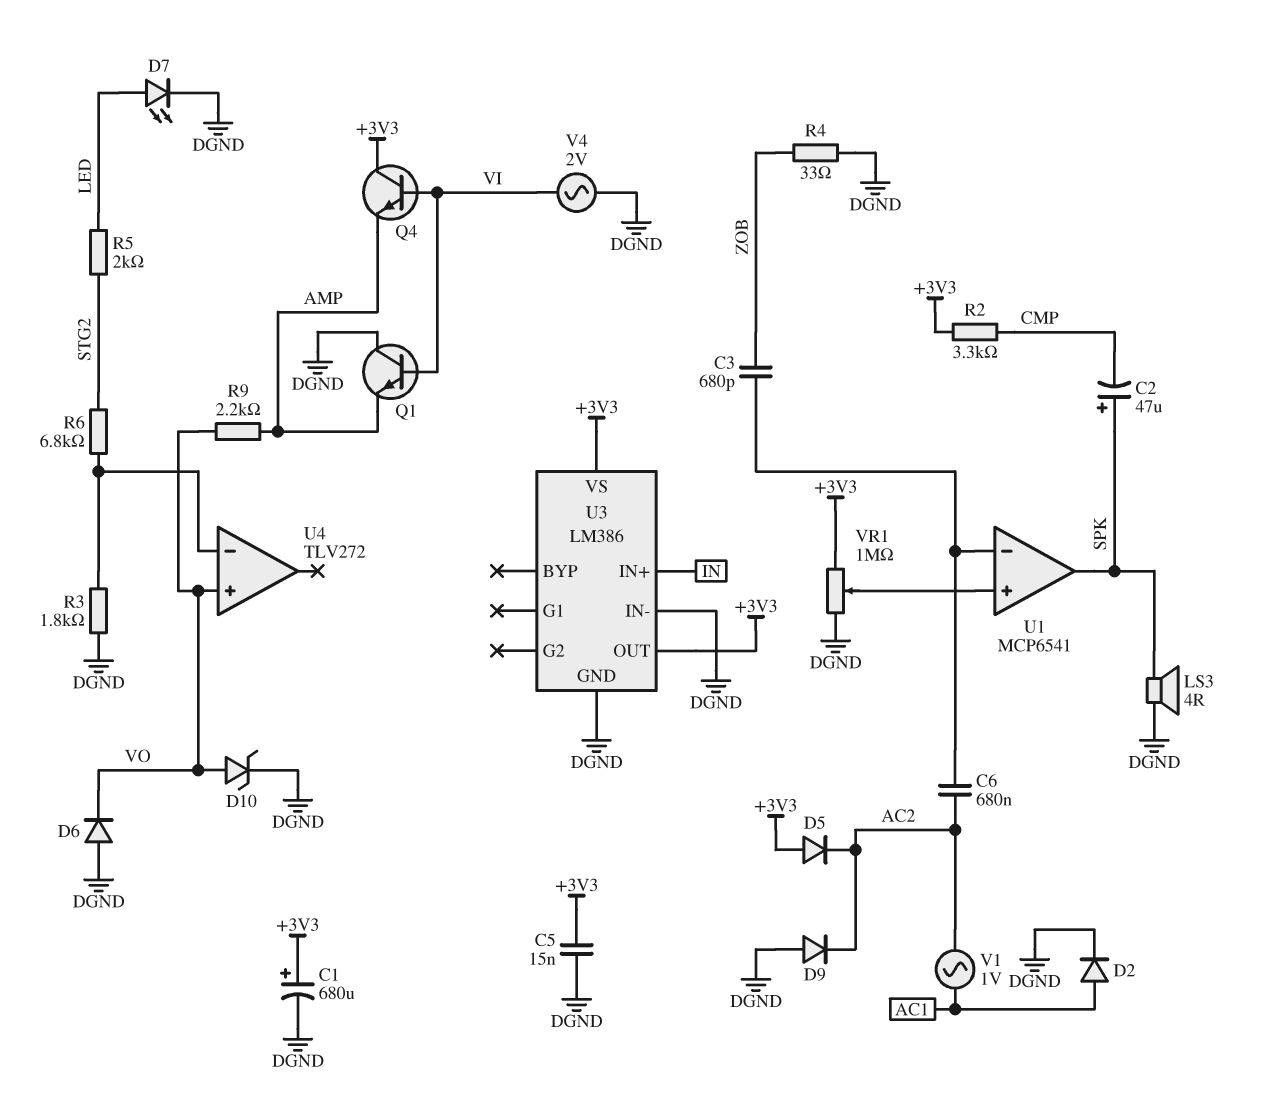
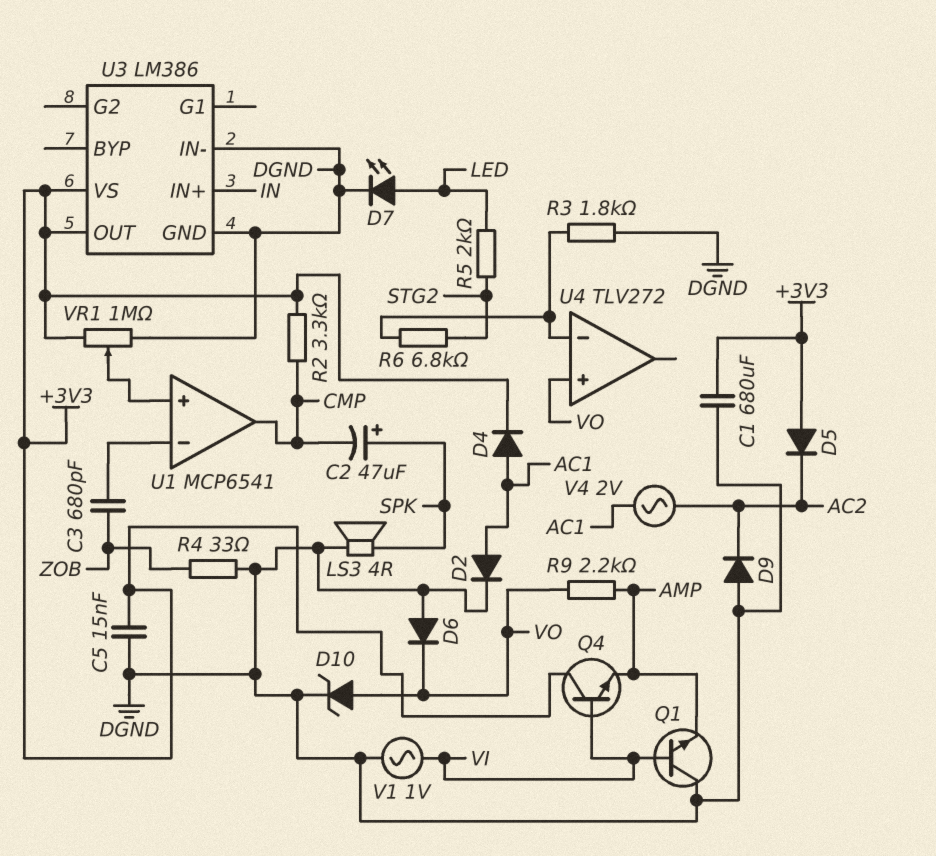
C1: 680uF (plus +3V3, minus DGND) -> 680uF (+3V3, DGND)
C6: 680nF (AC2, U1/in-) -> none
D4: none -> diode (A AC1, K +3V3)
U1 pin out: SPK -> CMP
V1: AC 1V (AC1, AC2) -> AC 1V (DGND, VI)
V4: AC 2V (DGND, VI) -> AC 2V (AC1, AC2)

